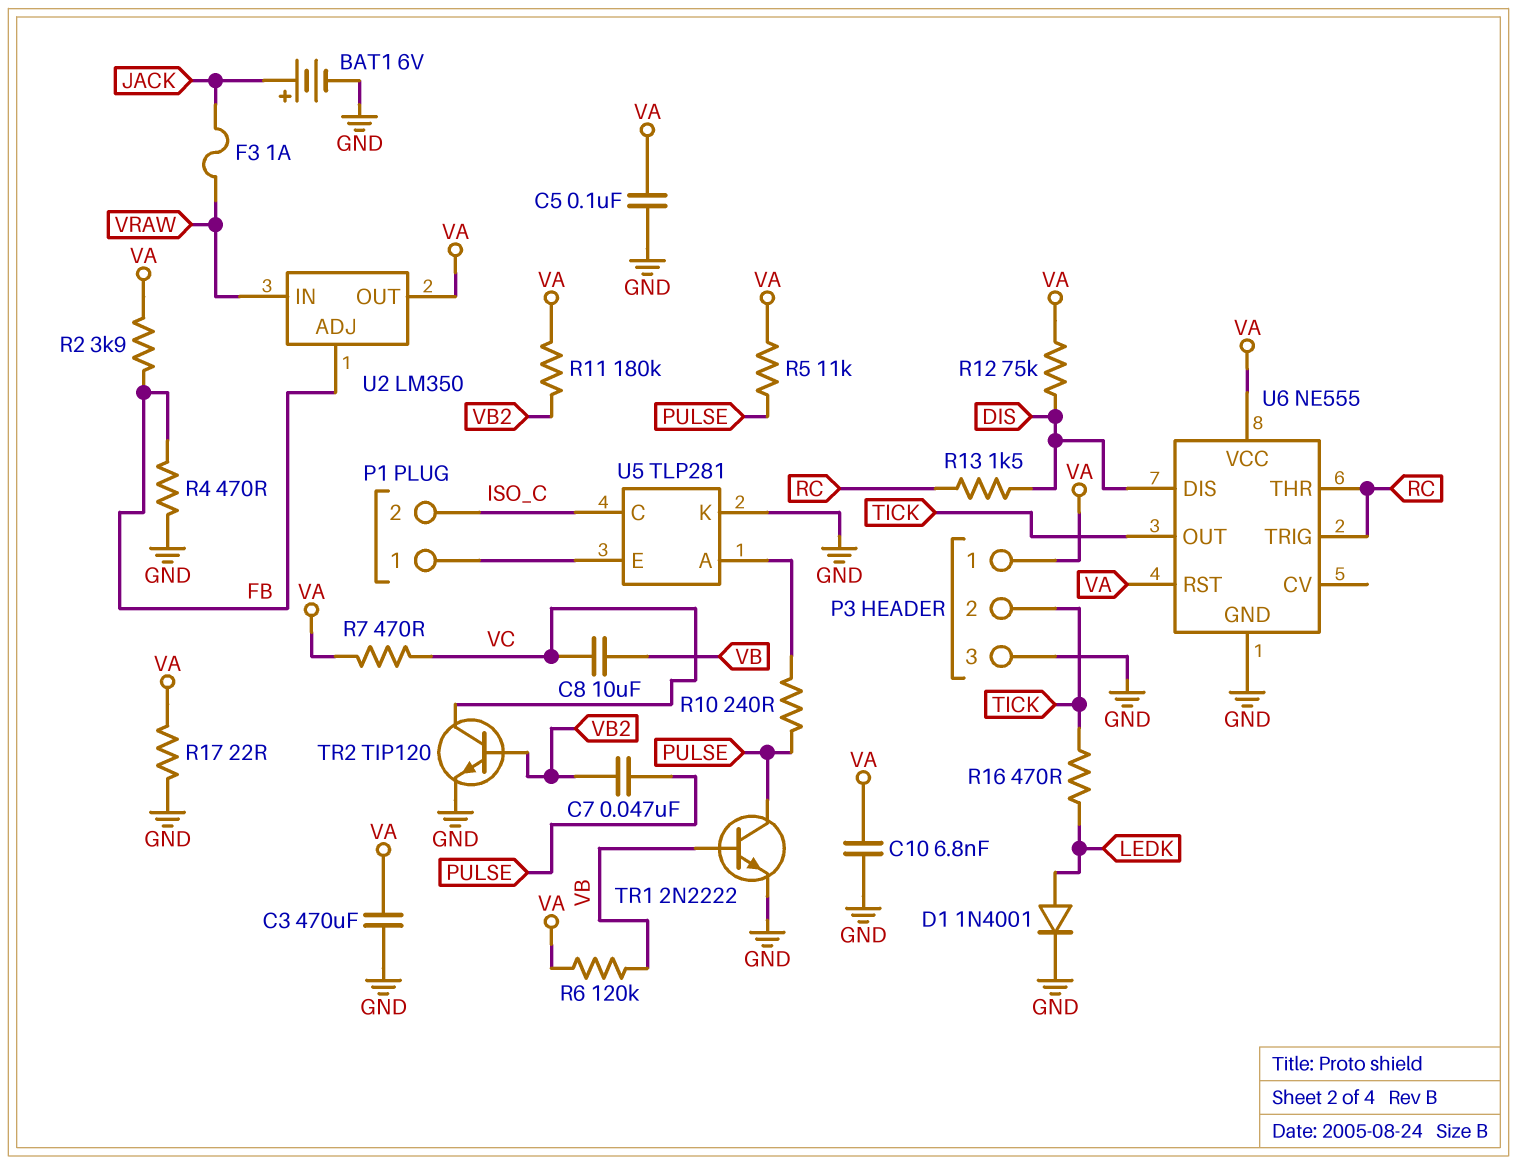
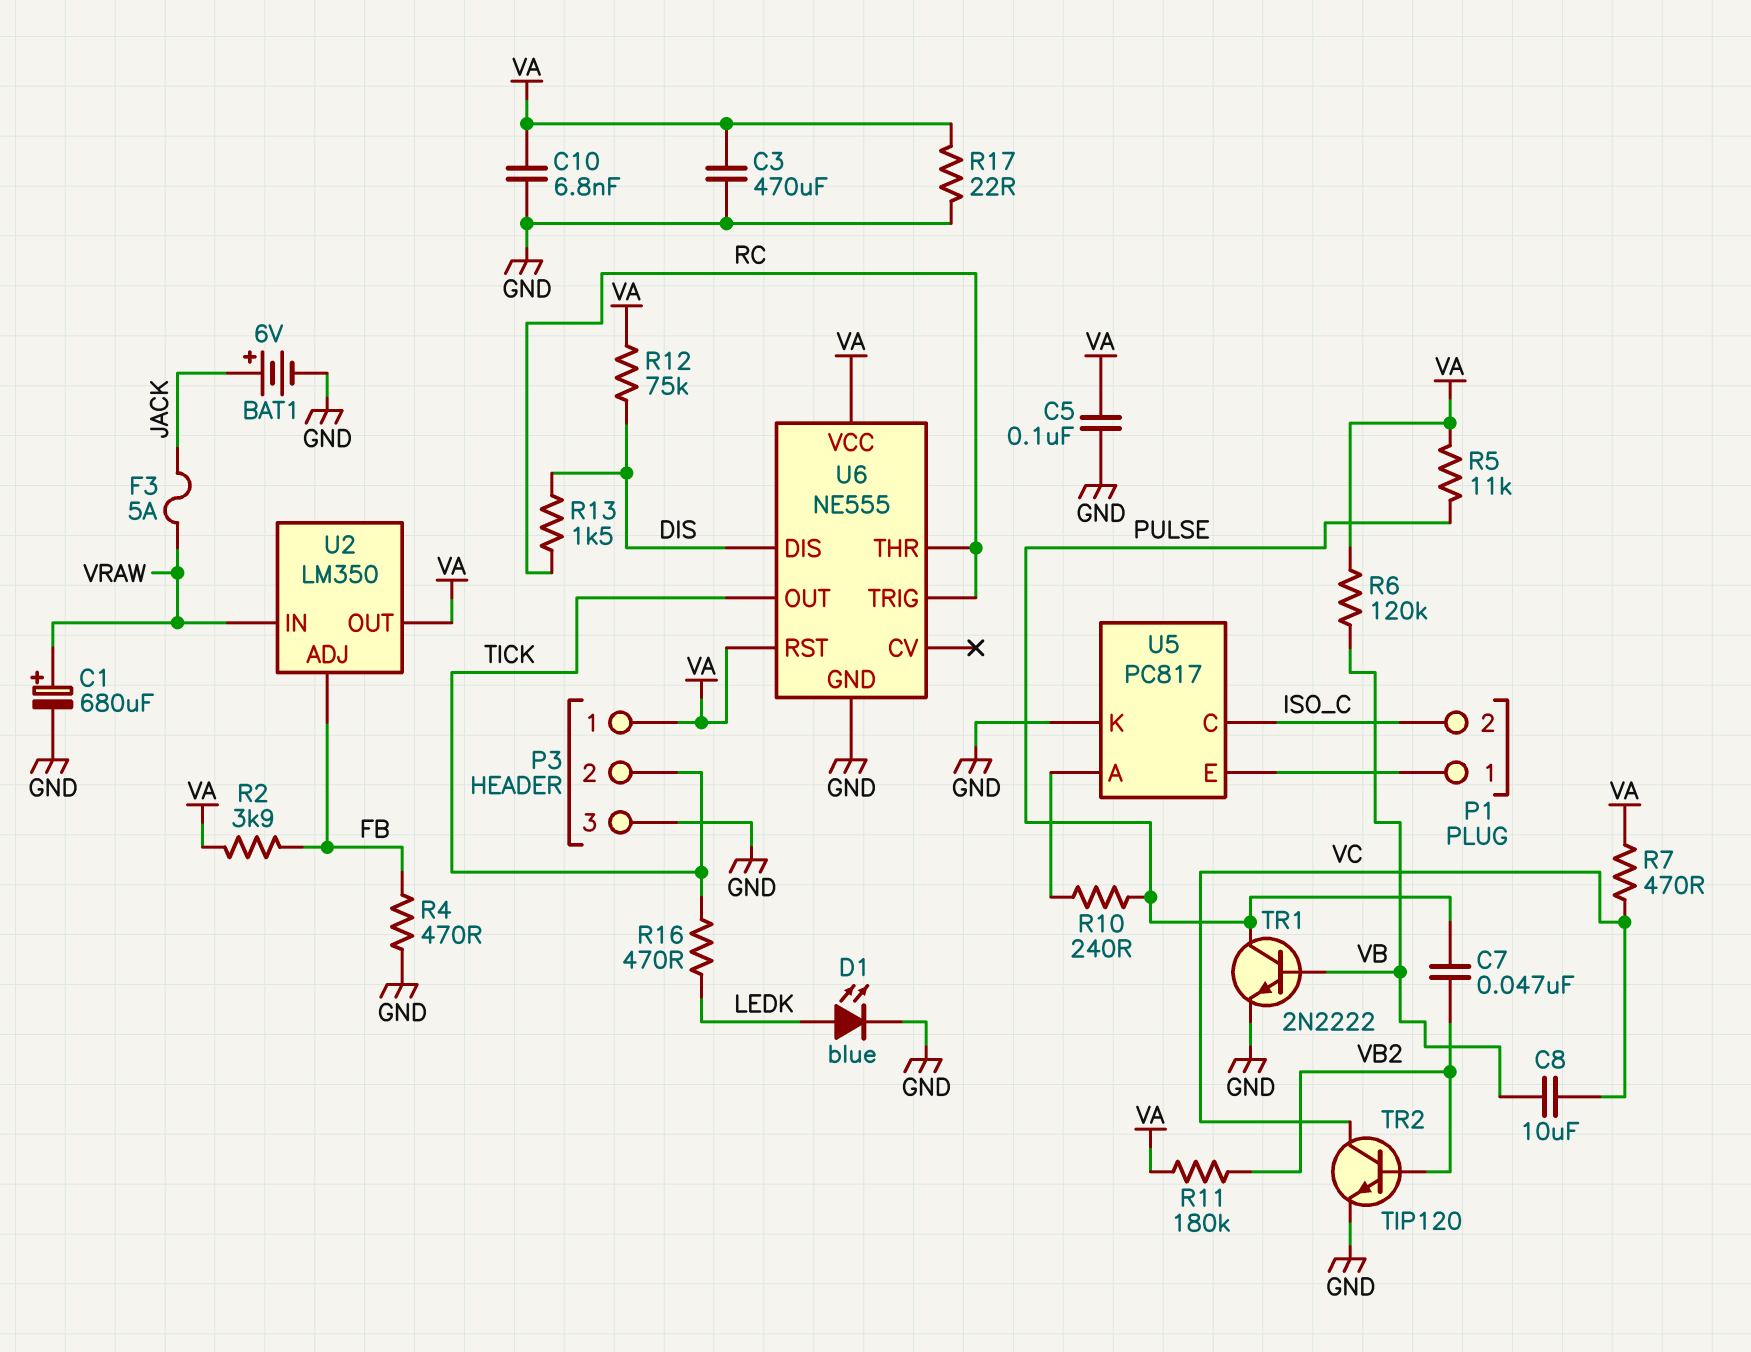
C1: none -> 680uF (plus VRAW, minus GND)
D1: diode 1N4001 (A LEDK, K GND) -> LED blue (A LEDK, K GND)
F3: 1A (JACK, VRAW) -> 5A (JACK, VRAW)
U5: TLP281 -> PC817

